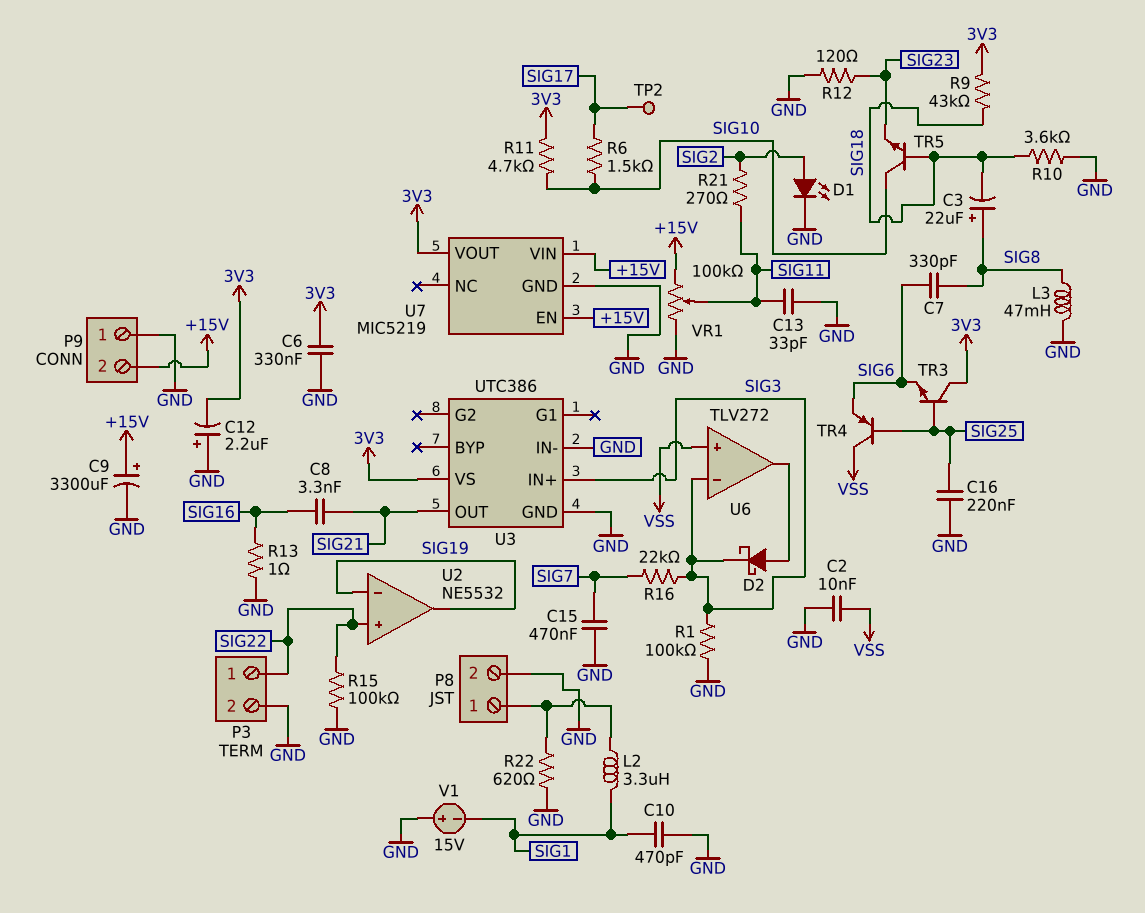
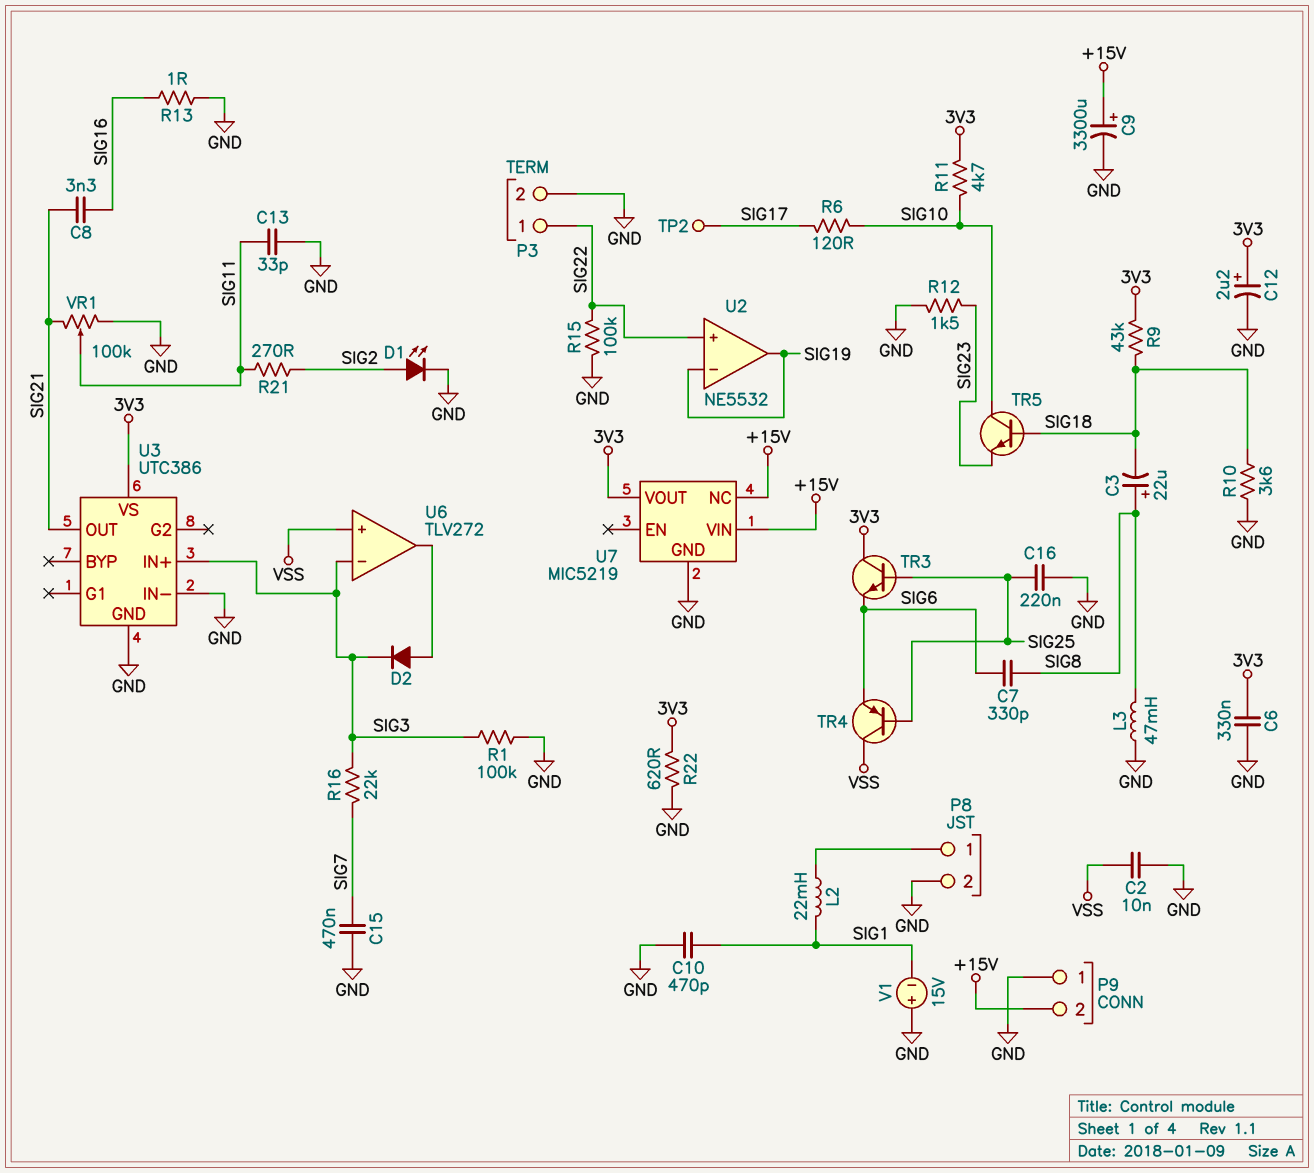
C12: 2.2uF (plus GND, minus 3V3) -> 2.2uF (plus 3V3, minus GND)
D2: schottky (A U6/out, K SIG3) -> diode (A U6/out, K SIG3)
L2: 3.3uH (P8/1, SIG1) -> 22mH (P8/1, SIG1)
R6: 1.5k (SIG10, SIG17) -> 120 (SIG10, SIG17)
R12: 120 (GND, SIG23) -> 1.5k (GND, SIG23)
R22: 620 (GND, P8/1) -> 620 (3V3, GND)
U7 pin EN: +15V -> none
U7 pin NC: none -> +15V
VR1: 100k (+15V, GND, wiper SIG11) -> 100k (GND, SIG21, wiper SIG11)

